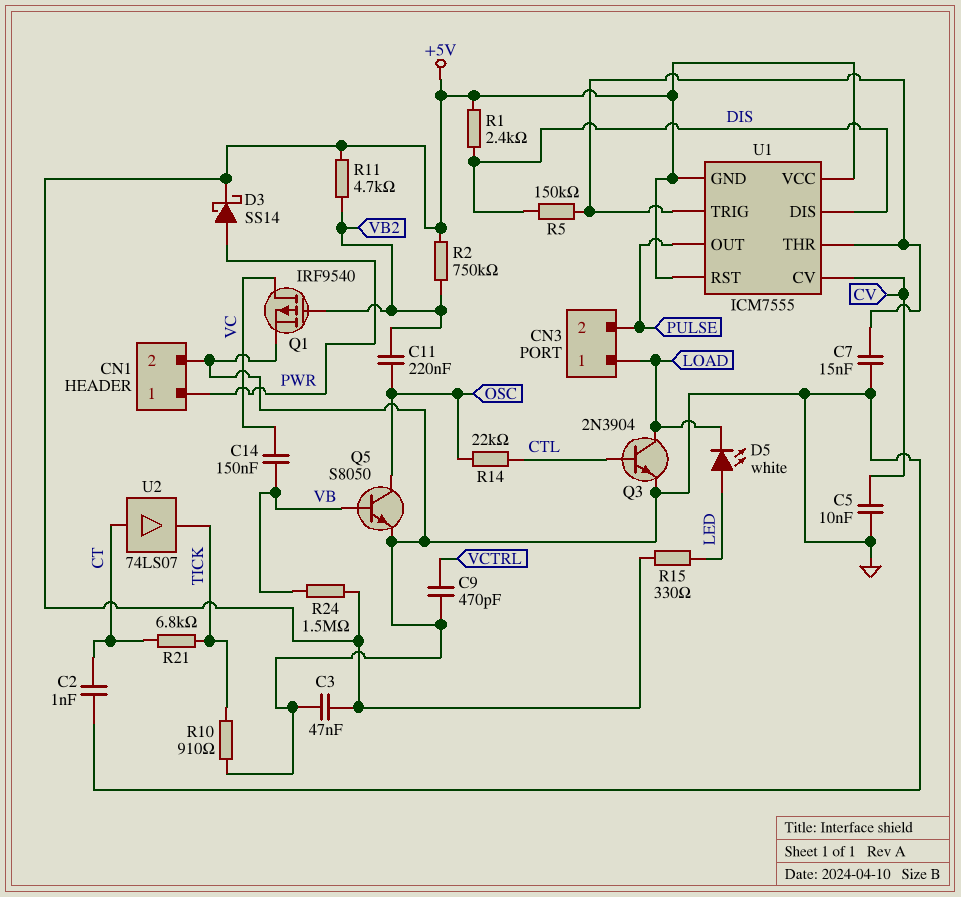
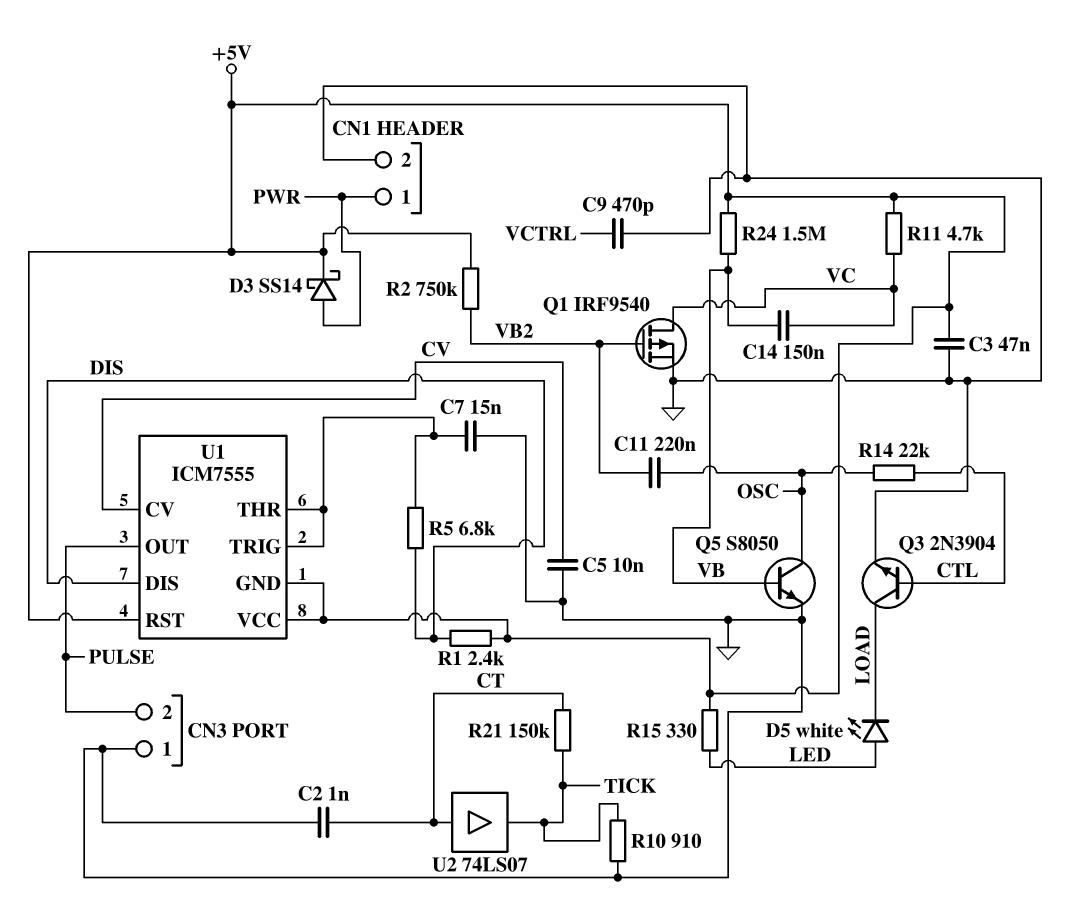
CN3 pin 1: LOAD -> GND
R5: 150k (DIS, U1/THR) -> 6.8k (DIS, U1/THR)
R11: 4.7k (+5V, VB2) -> 4.7k (+5V, VC)
R21: 6.8k (CT, TICK) -> 150k (CT, TICK)

